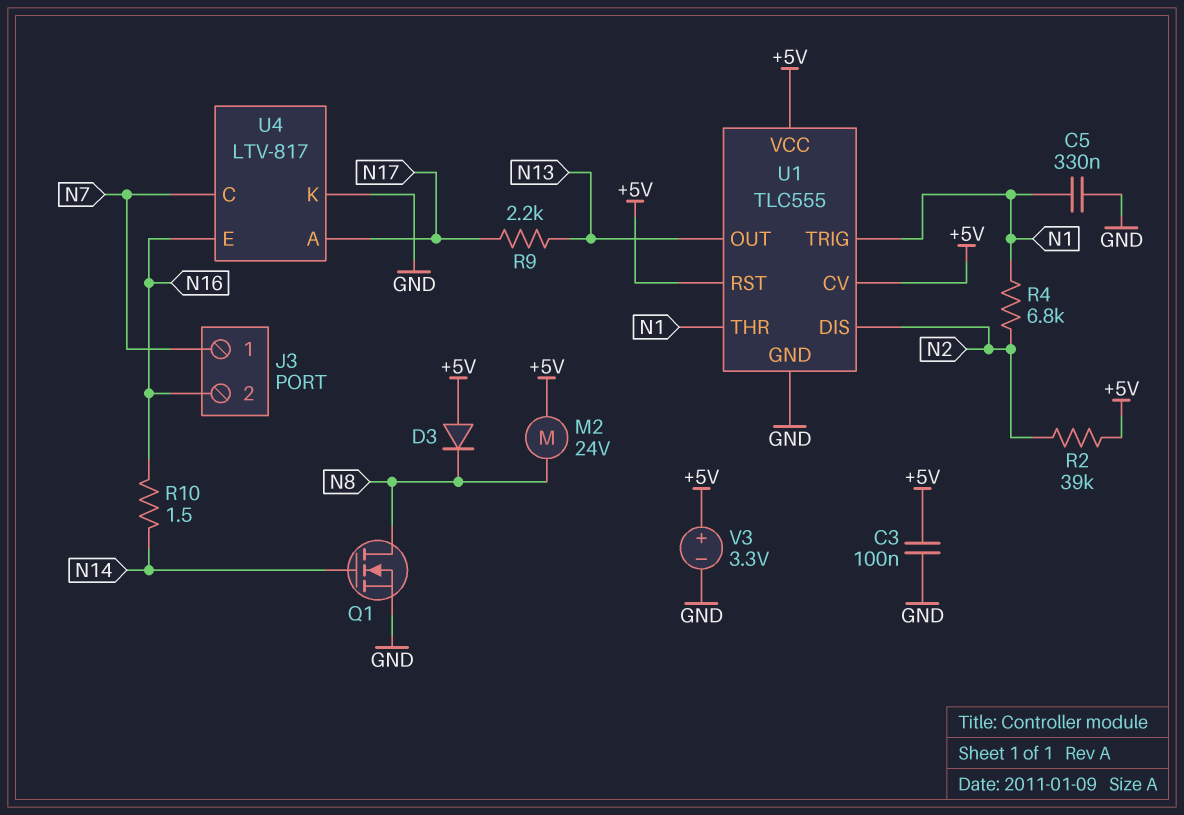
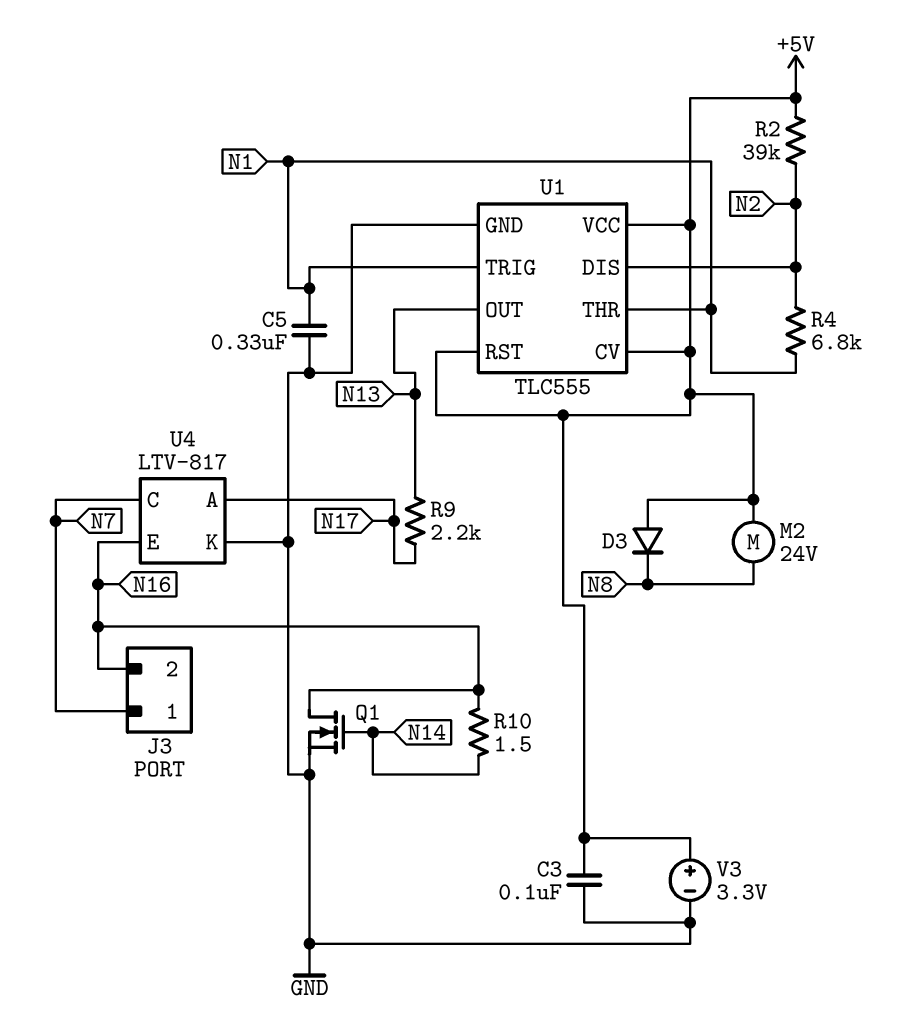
Q1: NMOS (G N14, D N8, S GND) -> NMOS (G N14, D N16, S GND)

